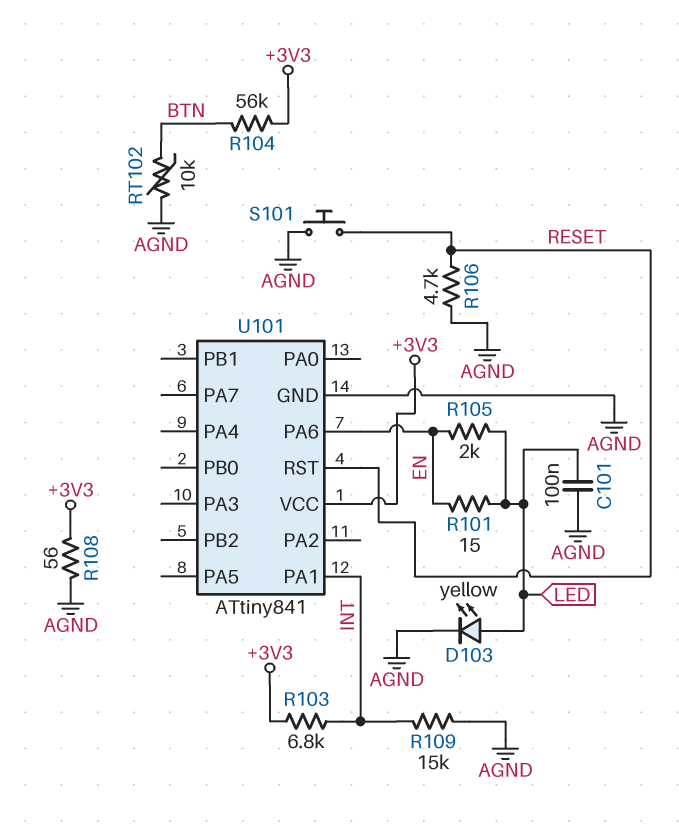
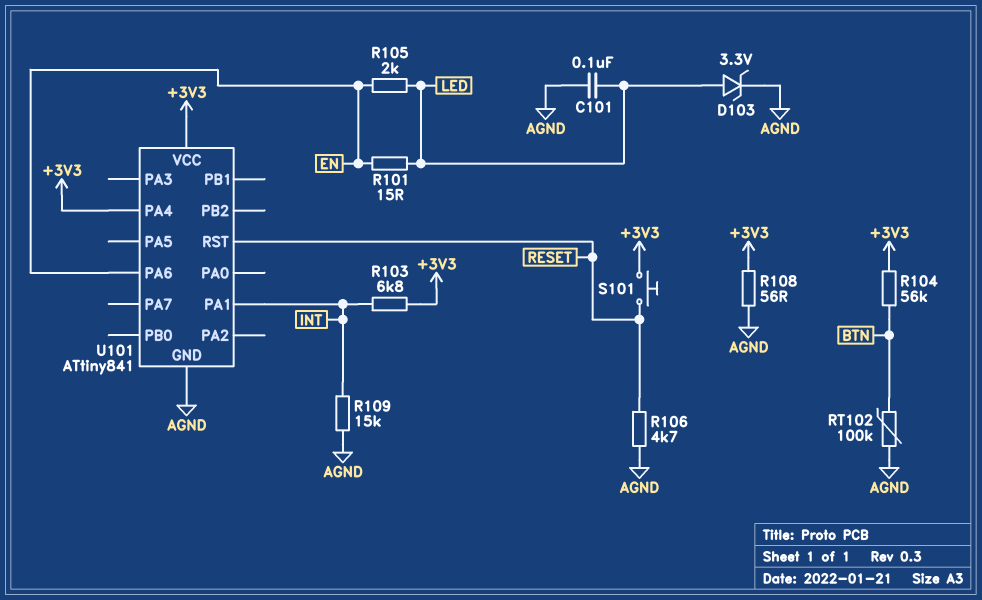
D103: LED yellow (A LED, K AGND) -> zener 3.3V (A LED, K AGND)
RT102: 10k (AGND, BTN) -> 100k (AGND, BTN)
S101: button (AGND, RESET) -> button (+3V3, RESET)
U101 pin PA4: none -> +3V3

